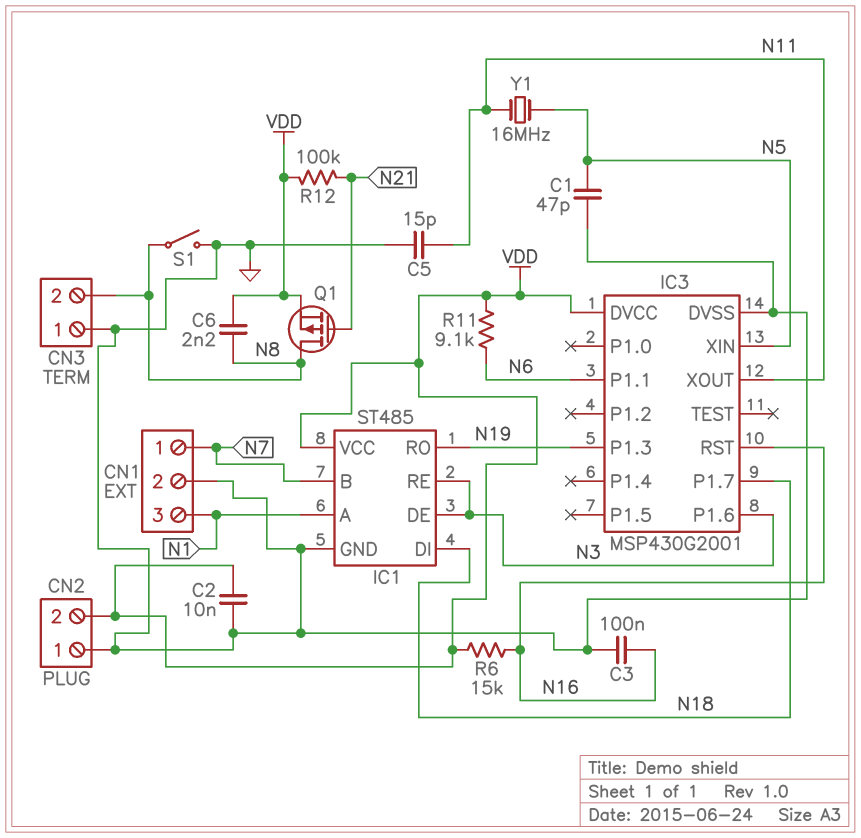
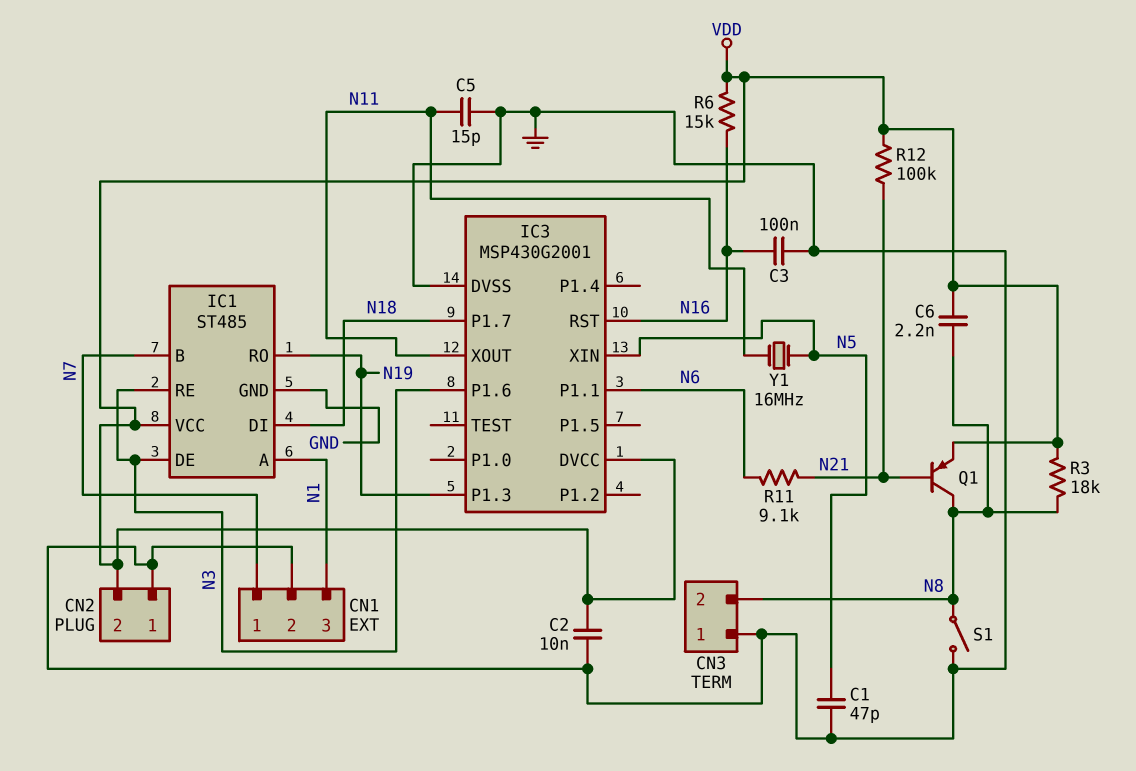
Q1: PMOS (G N21, D N8, S VDD) -> PNP (B N21, C N8, E VDD)
R3: none -> 18k (N8, VDD)
R11: 9.1k (N6, VDD) -> 9.1k (N6, N21)

